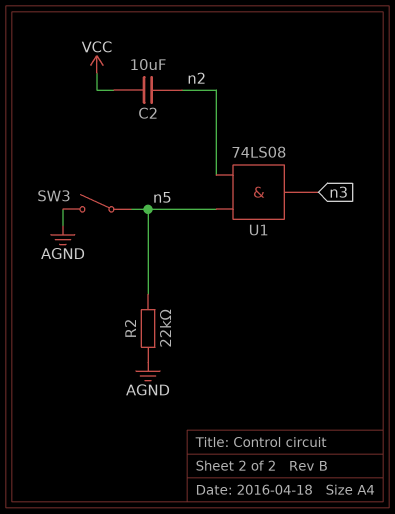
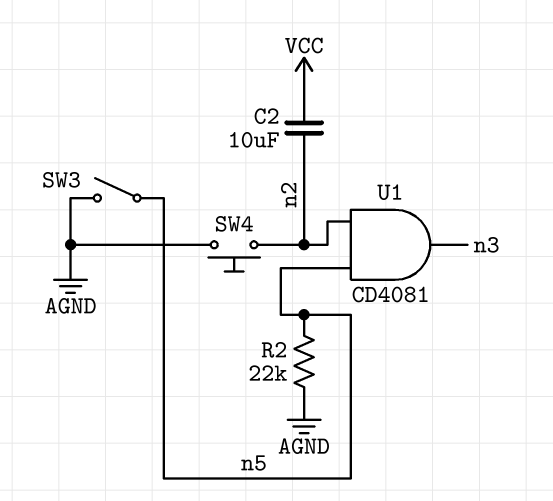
SW4: none -> button (AGND, n2)
U1: AND 74LS08 (in n2, in n5, out n3) -> AND CD4081 (in n2, in n5, out n3)

